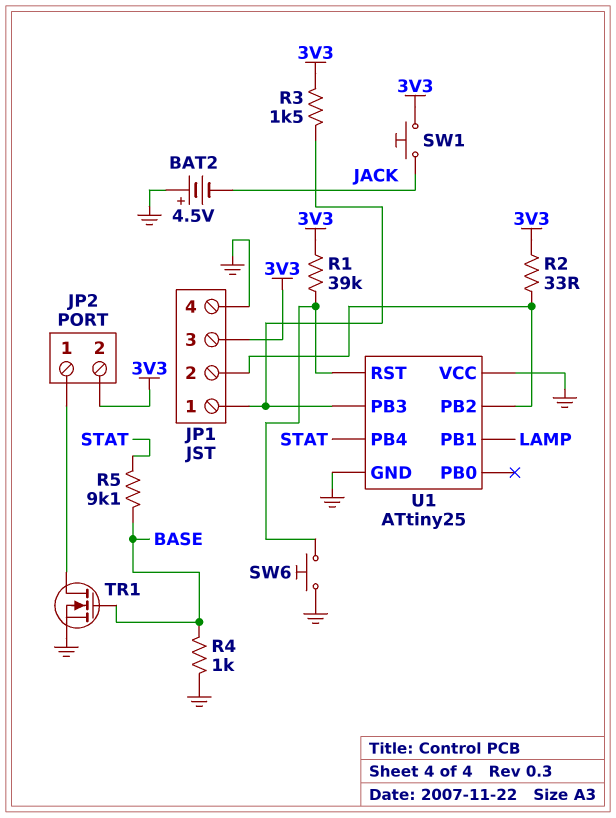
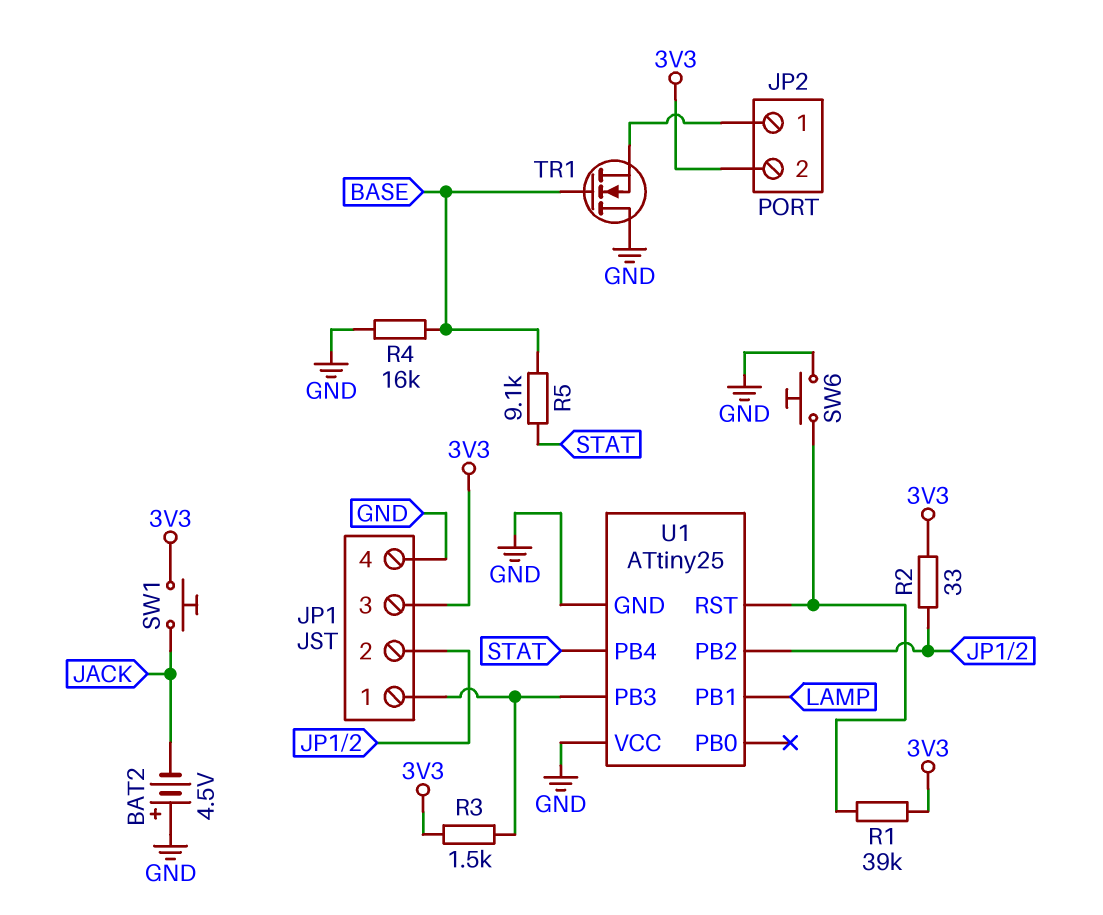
R4: 1k (BASE, GND) -> 16k (BASE, GND)
TR1: NMOS (G BASE, D JP2/1, S GND) -> NMOS (G BASE, D GND, S JP2/1)

